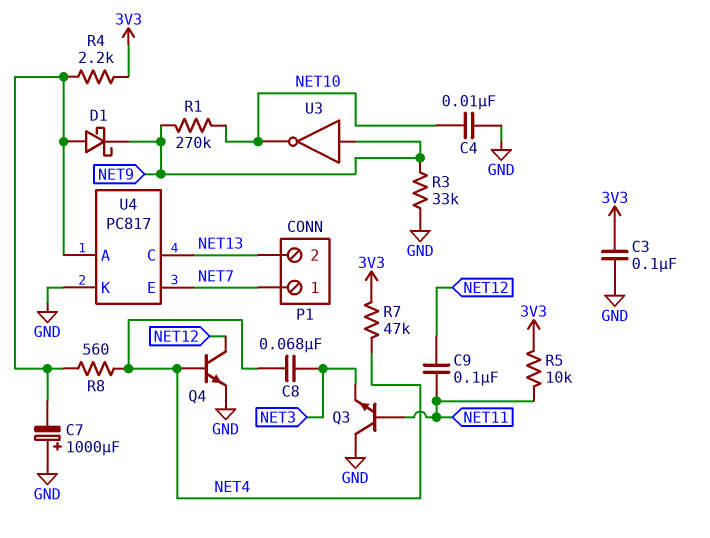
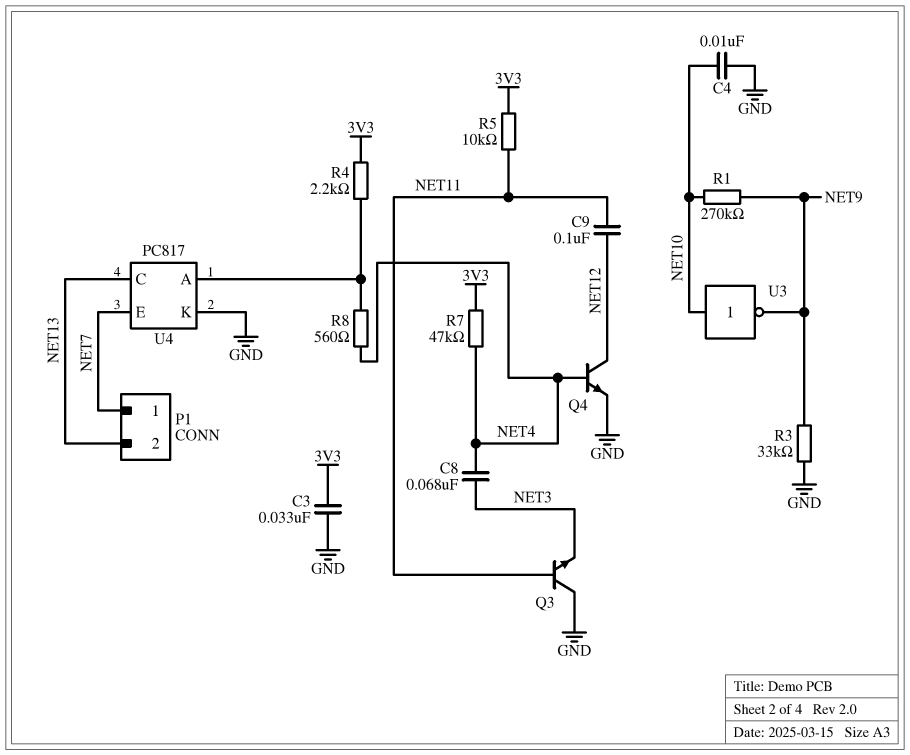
C3: 100nF (3V3, GND) -> 33nF (3V3, GND)
C7: 1000uF (plus GND, minus U4/A) -> none
D1: schottky (A U4/A, K NET9) -> none
U3: NOT (in NET9, out NET10) -> NOT (in NET10, out NET9)

